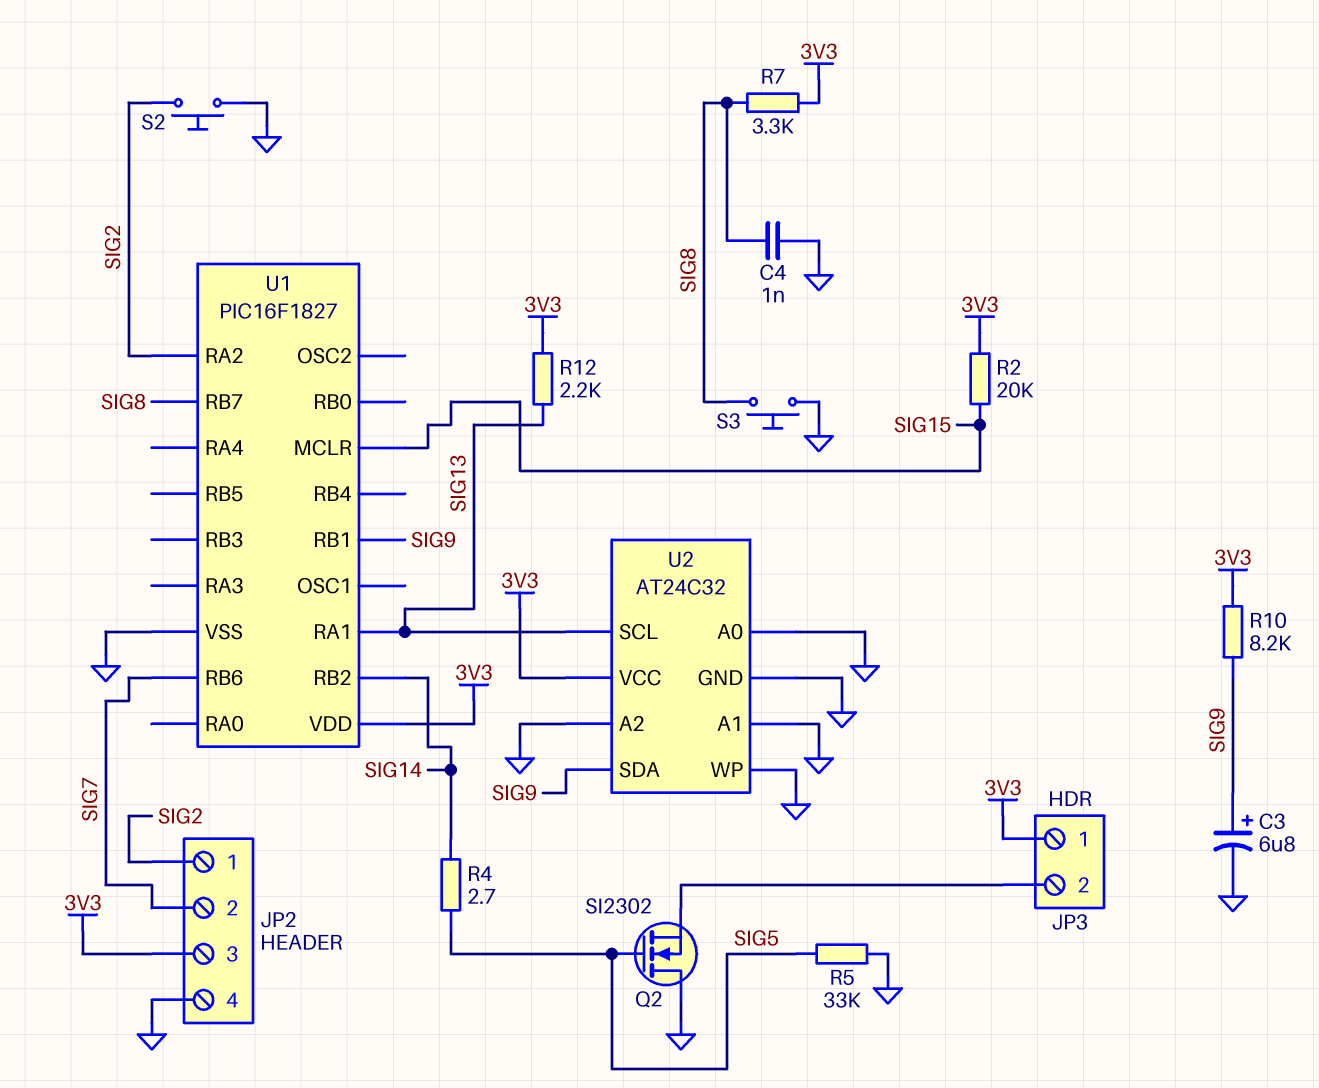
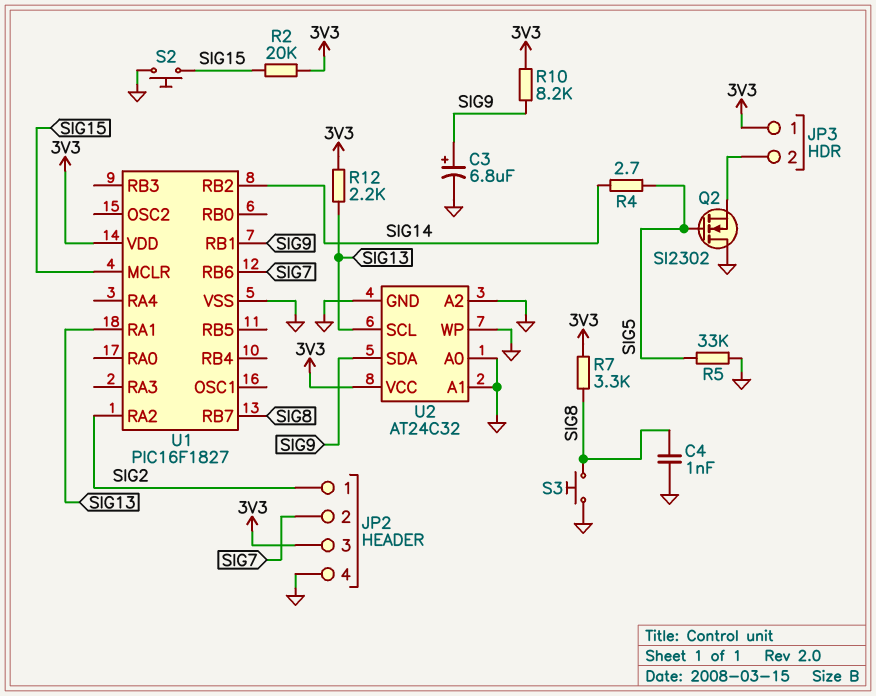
S2: button (GND, SIG2) -> button (GND, SIG15)

